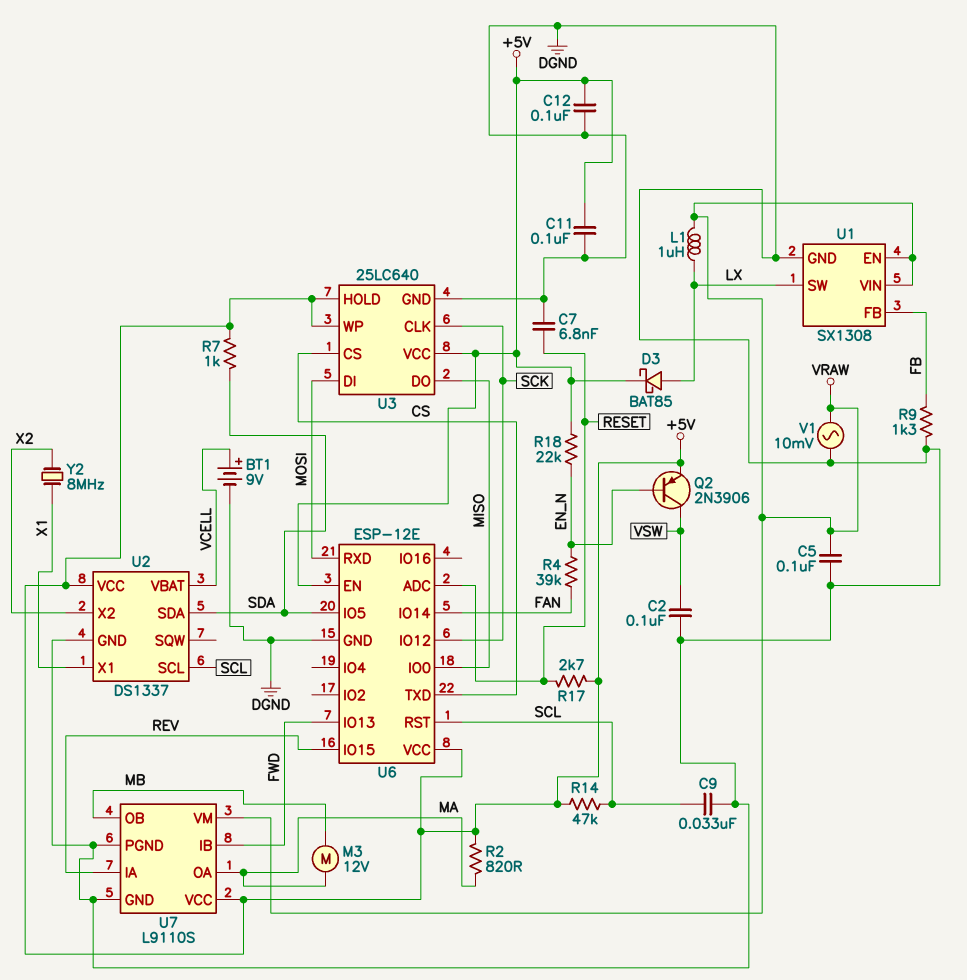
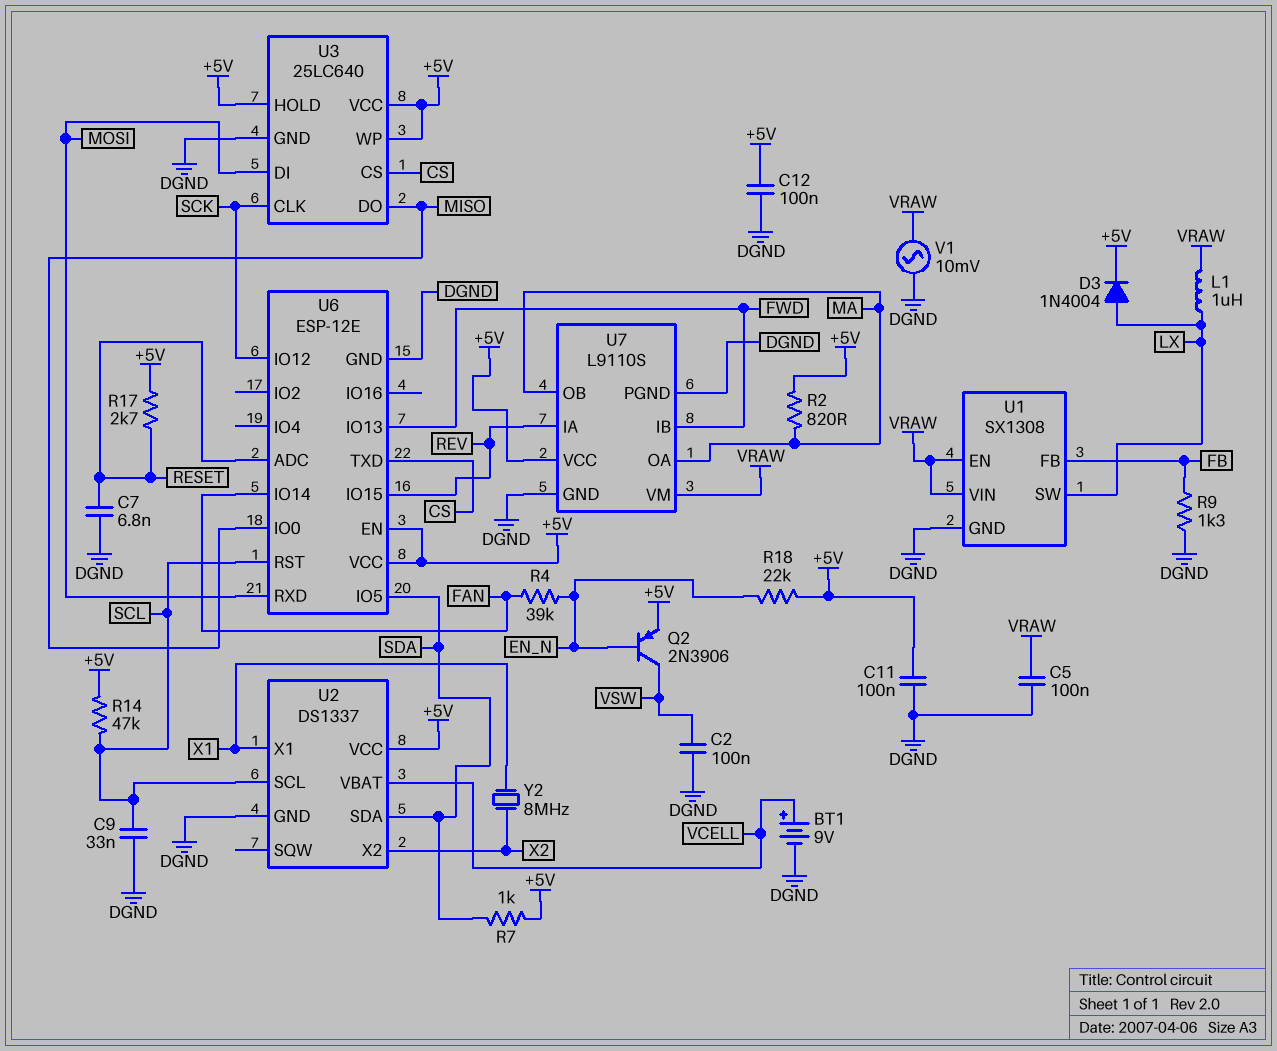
D3: schottky BAT85 (A LX, K +5V) -> diode 1N4004 (A LX, K +5V)
M3: motor 12V (MA, MB) -> none
U7 pin OB: MB -> MA

